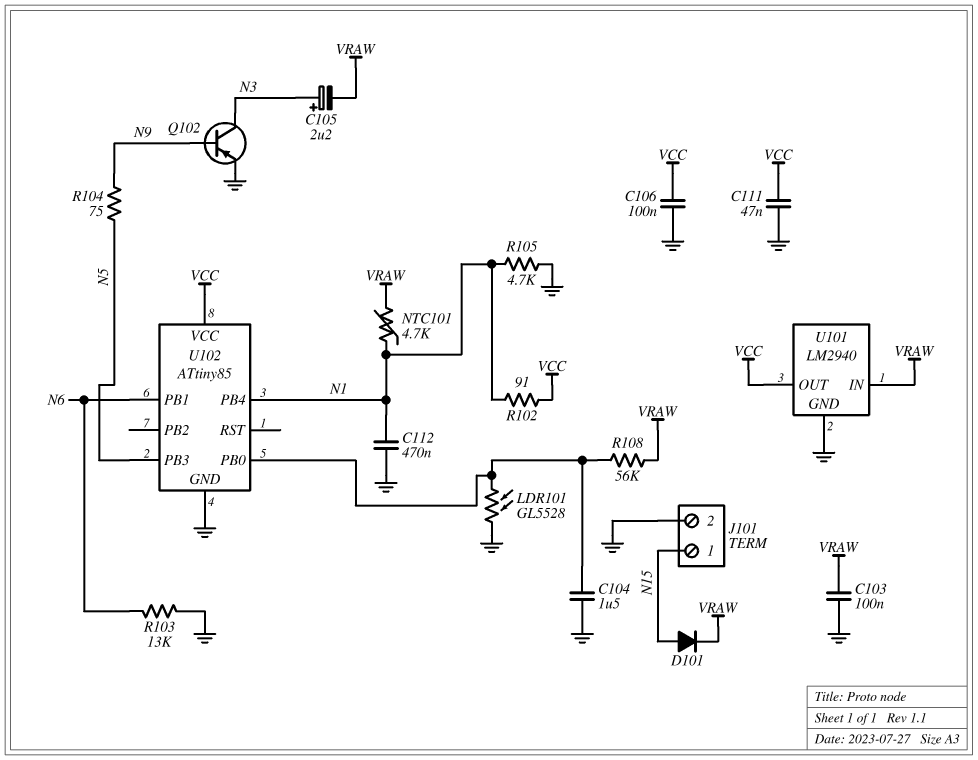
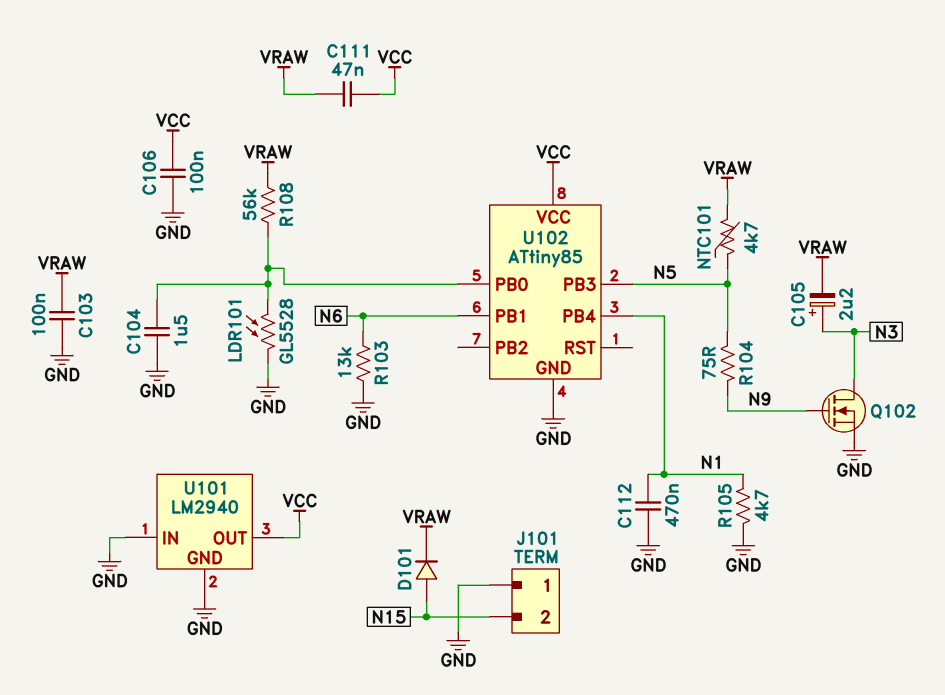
C111: 47nF (GND, VCC) -> 47nF (VCC, VRAW)
J101 pin 1: N15 -> GND
J101 pin 2: GND -> N15
NTC101: 4.7k (N1, VRAW) -> 4.7k (N5, VRAW)
Q102: PNP (B N9, C N3, E GND) -> NMOS (G N9, D N3, S GND)
R102: 91 (N1, VCC) -> none
U101 pin IN: VRAW -> GND

